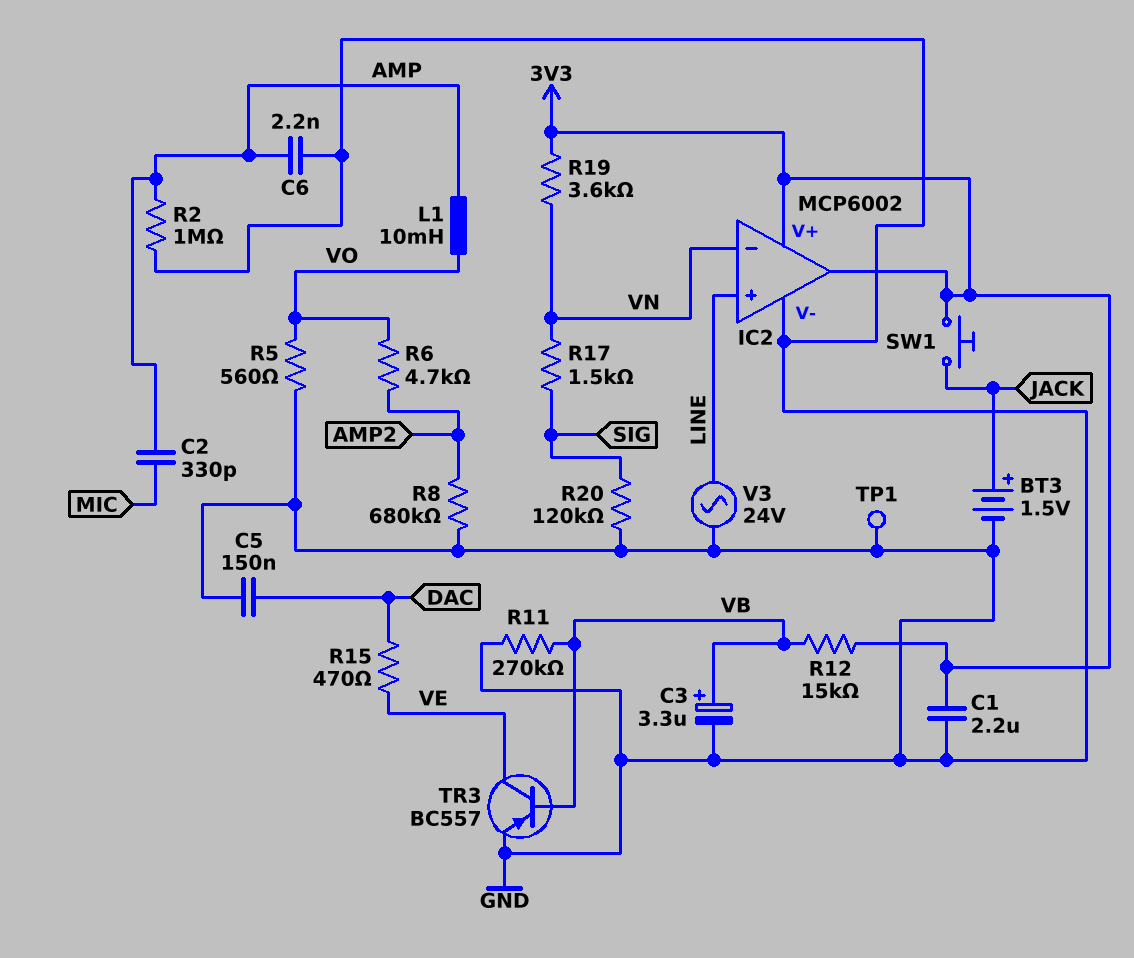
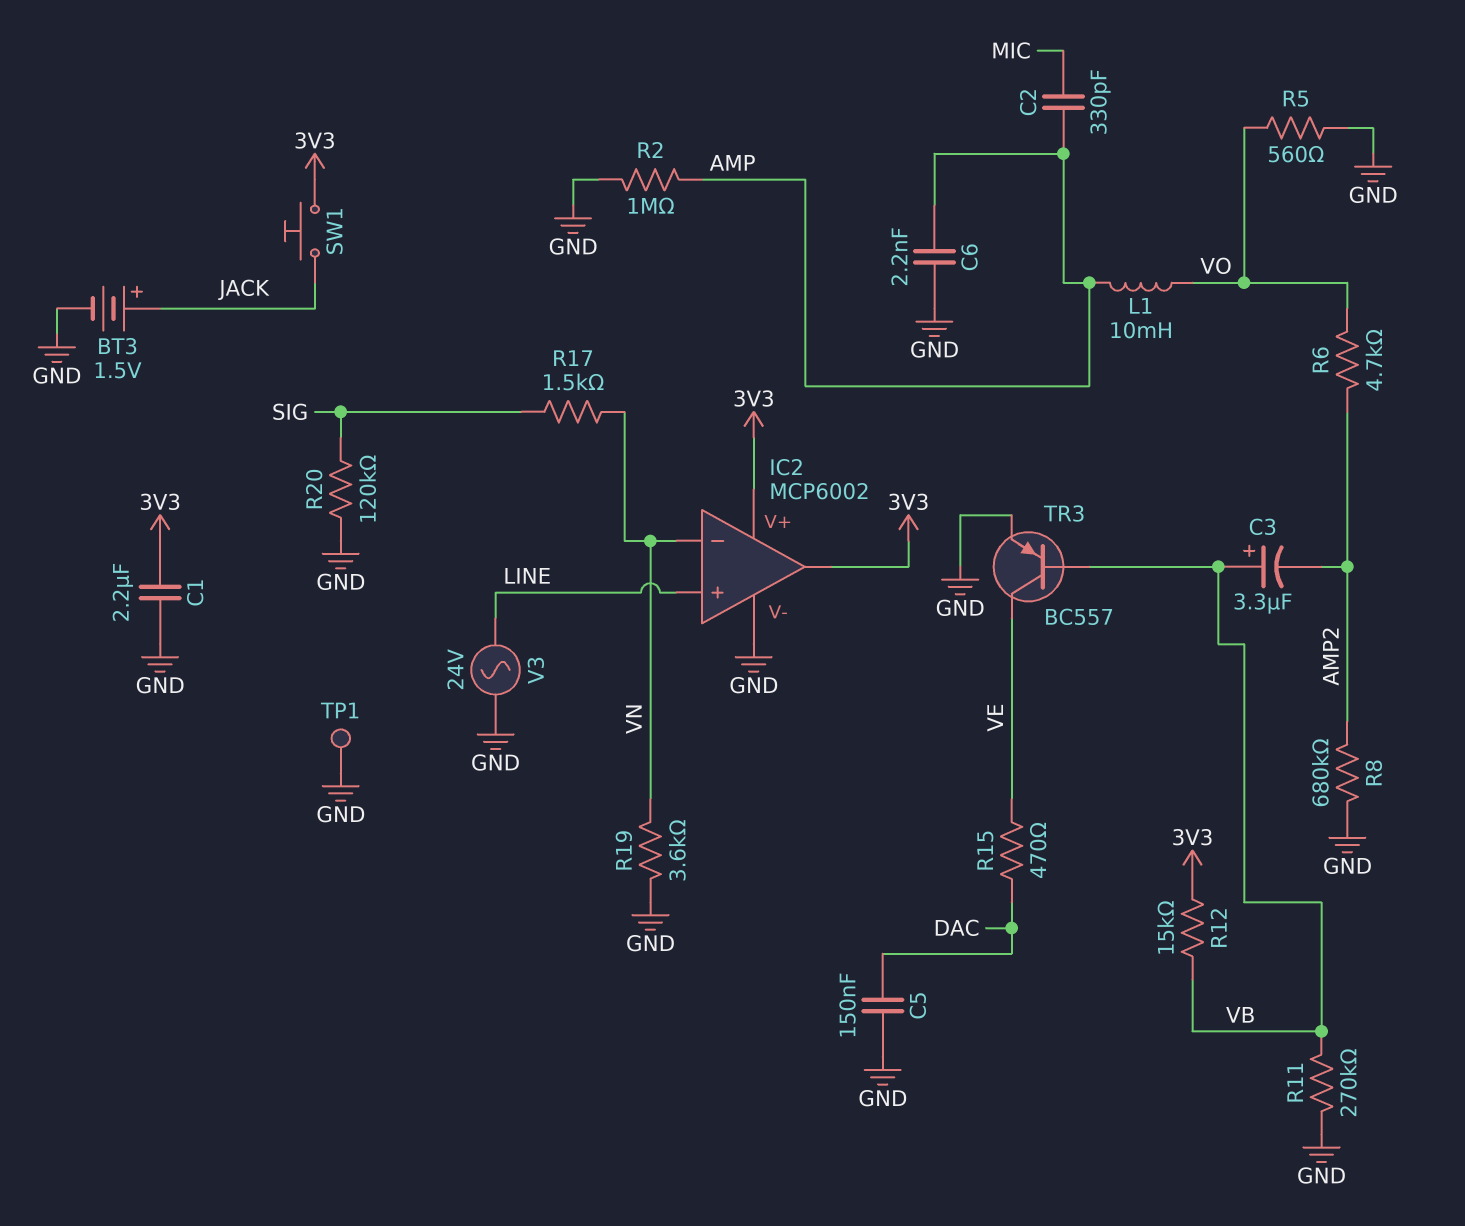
C3: 3.3uF (plus VB, minus GND) -> 3.3uF (plus VB, minus AMP2)
R19: 3.6k (3V3, VN) -> 3.6k (GND, VN)

